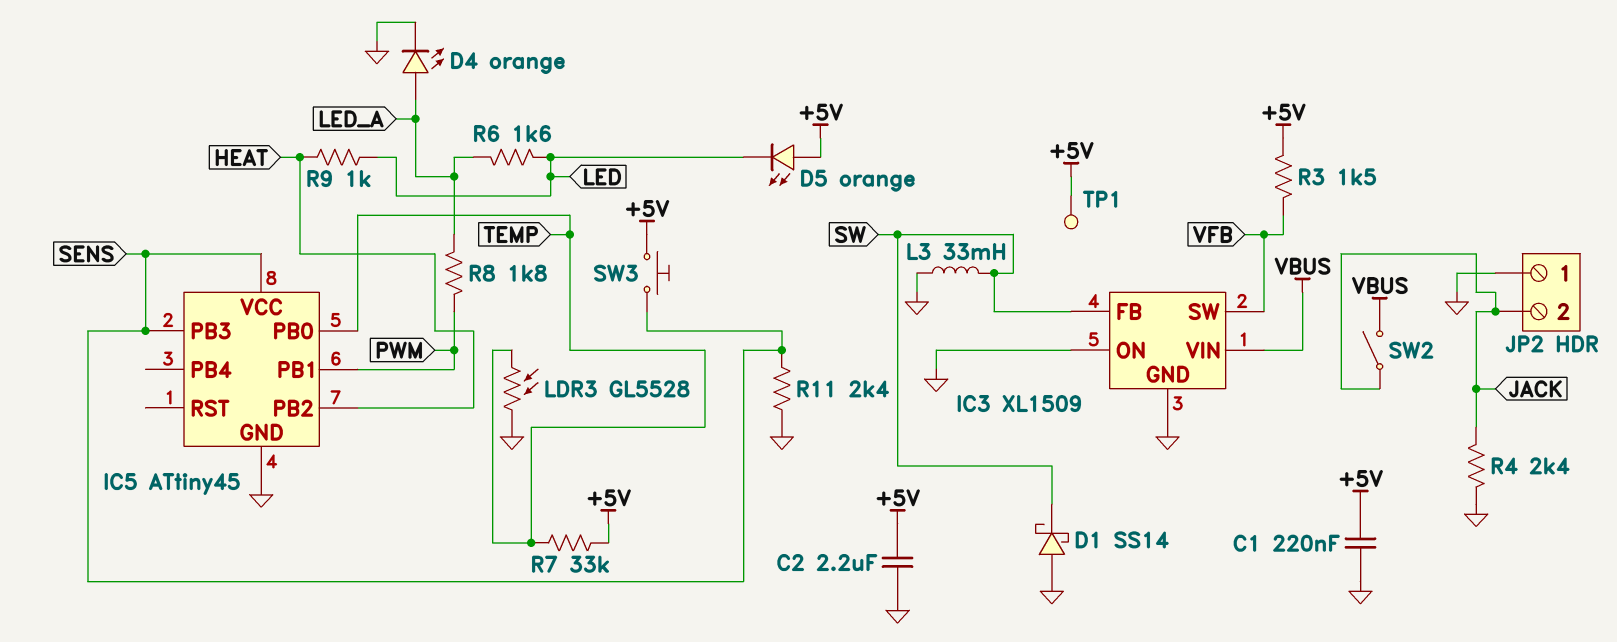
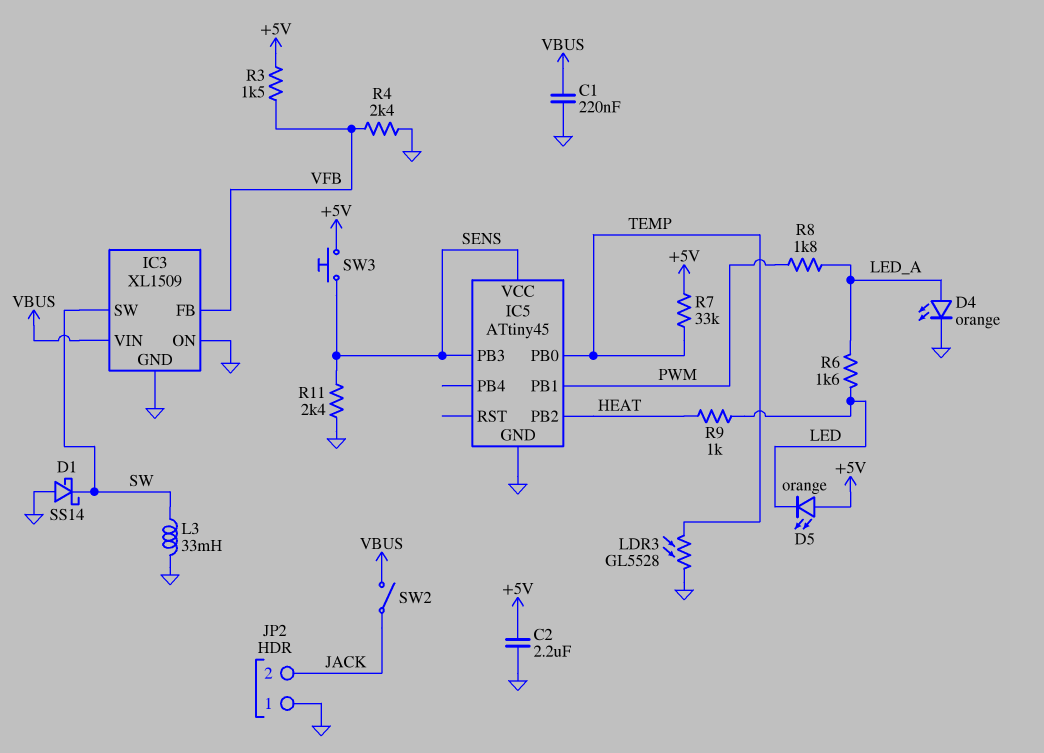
C1: 220nF (+5V, GND) -> 220nF (GND, VBUS)
IC3 pin FB: SW -> VFB
IC3 pin SW: VFB -> SW
R4: 2.4k (GND, JACK) -> 2.4k (GND, VFB)
TP1: test point (+5V) -> none

